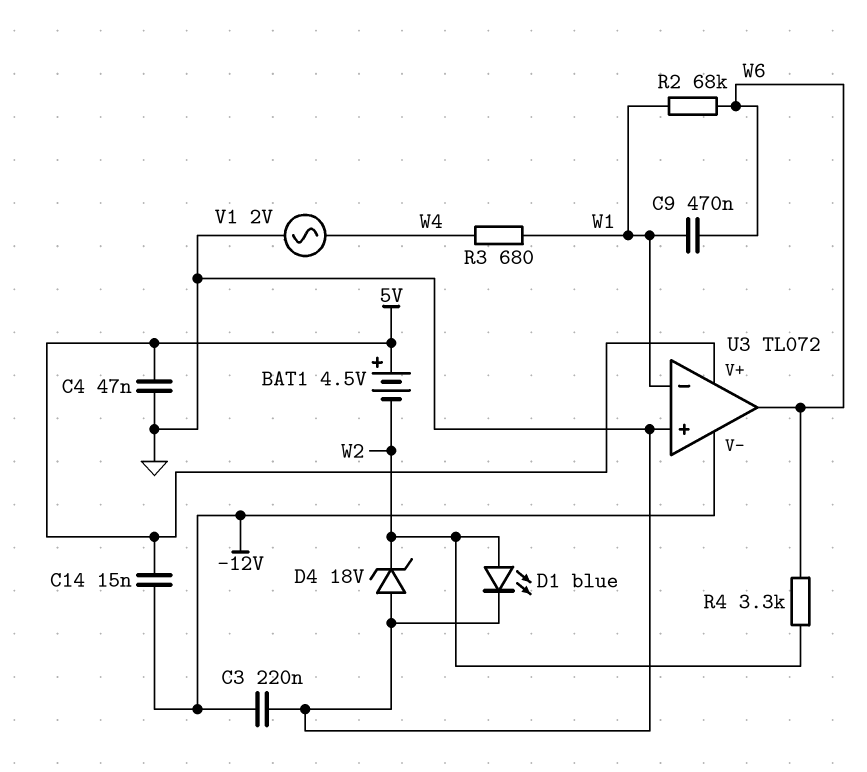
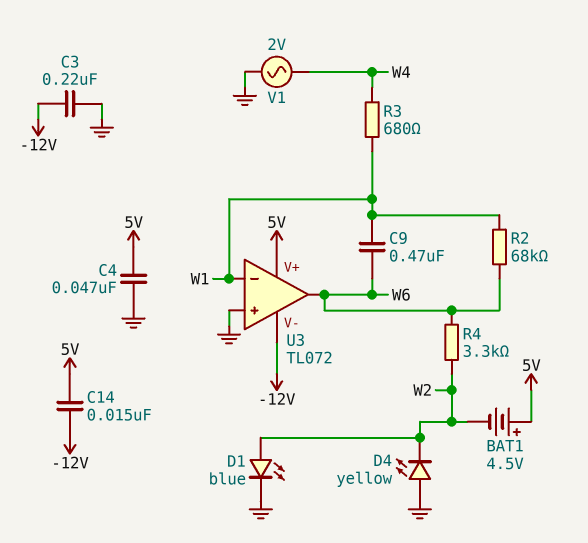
D4: zener 18V (A GND, K W2) -> LED yellow (A GND, K W2)

